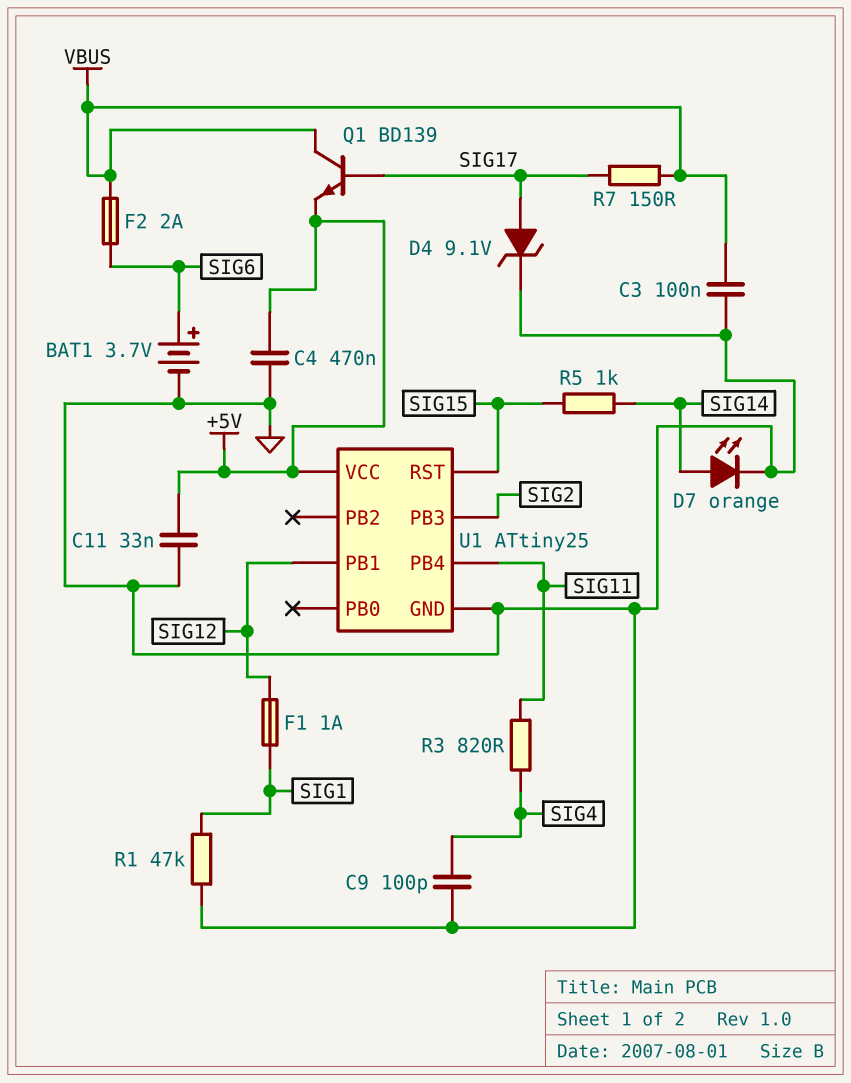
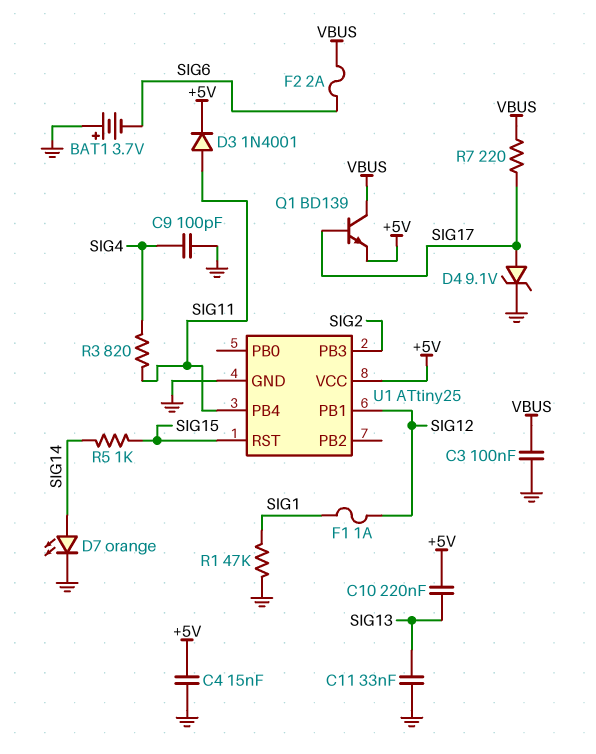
BAT1: 3.7V (plus SIG6, minus GND) -> 3.7V (plus GND, minus SIG6)
C4: 470nF (+5V, GND) -> 15nF (+5V, GND)
C10: none -> 220nF (+5V, SIG13)
C11: 33nF (+5V, GND) -> 33nF (GND, SIG13)
D3: none -> diode 1N4001 (A SIG11, K +5V)
R7: 150 (SIG17, VBUS) -> 220 (SIG17, VBUS)

